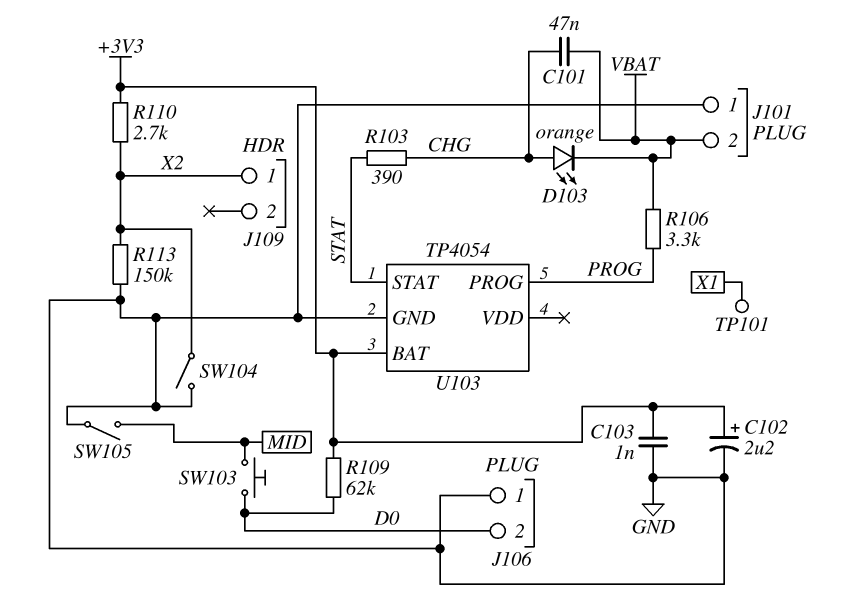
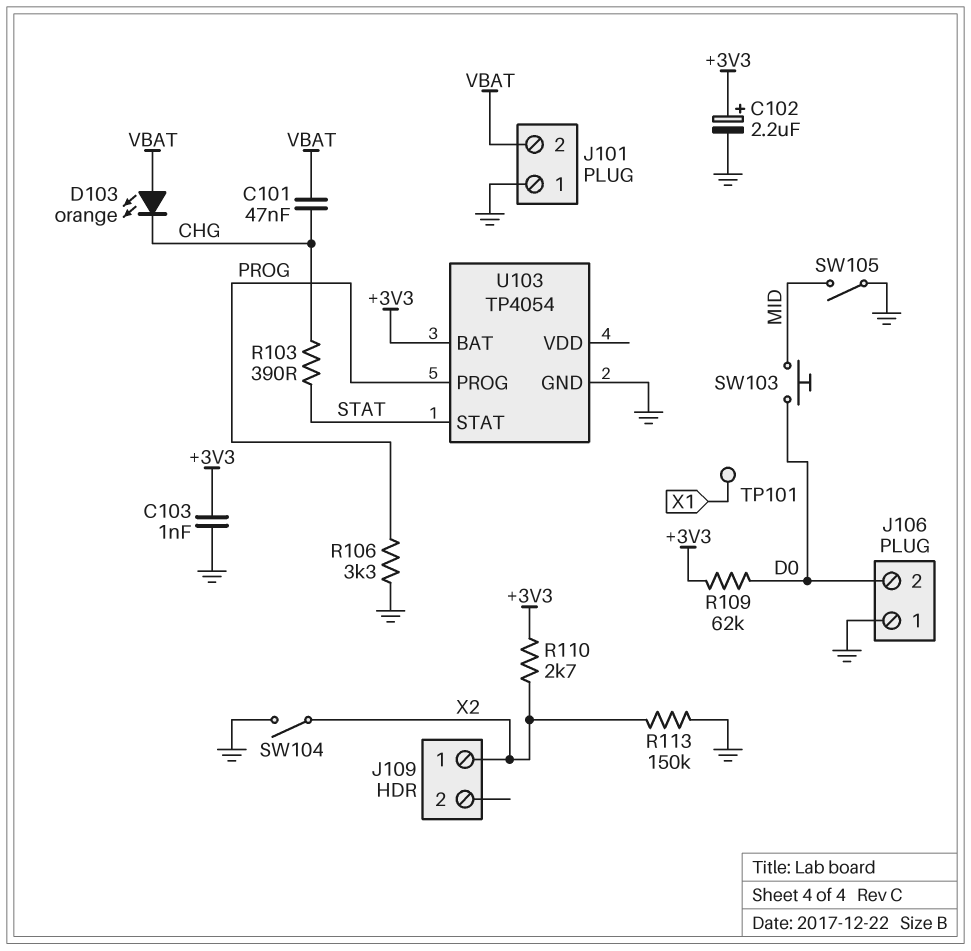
D103: LED orange (A CHG, K VBAT) -> LED orange (A VBAT, K CHG)
R106: 3.3k (PROG, VBAT) -> 3.3k (GND, PROG)

